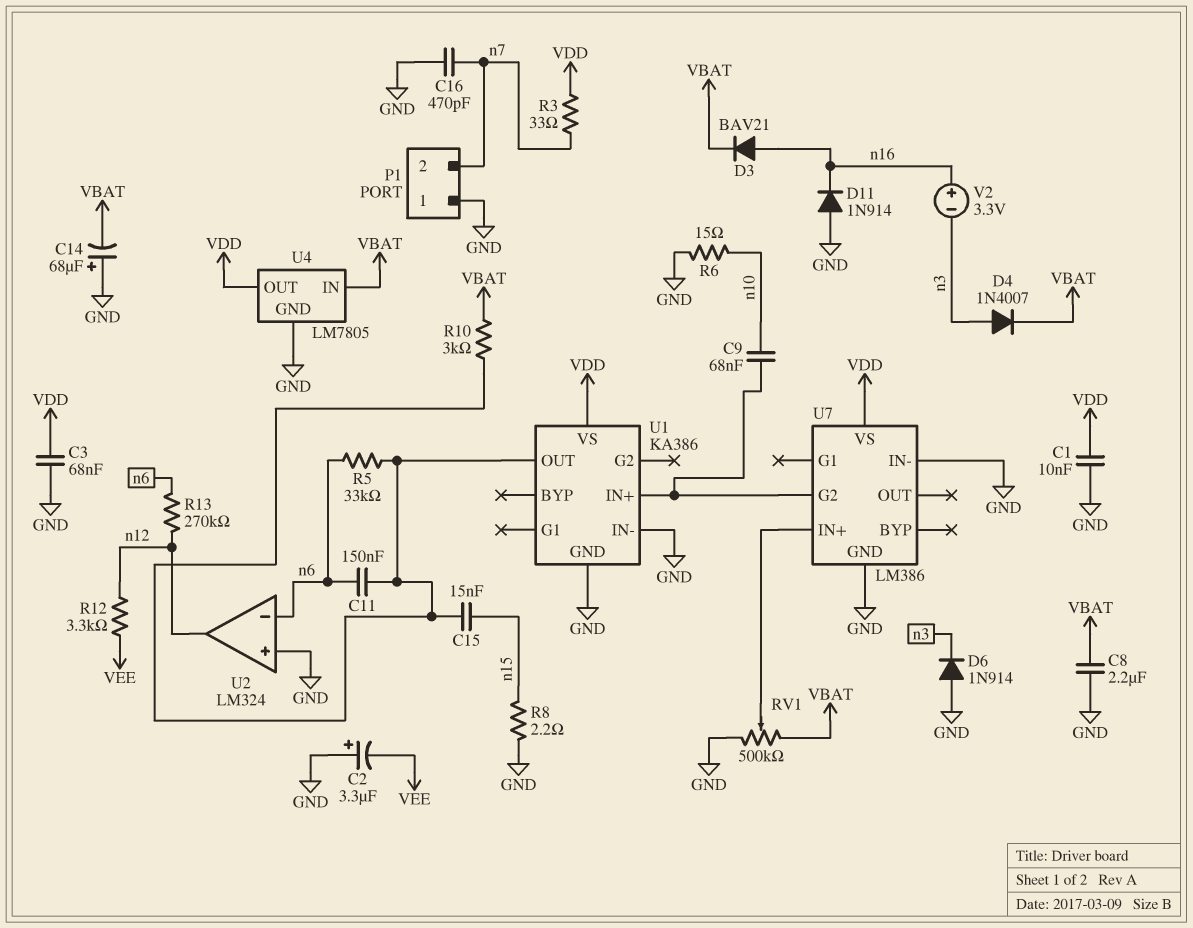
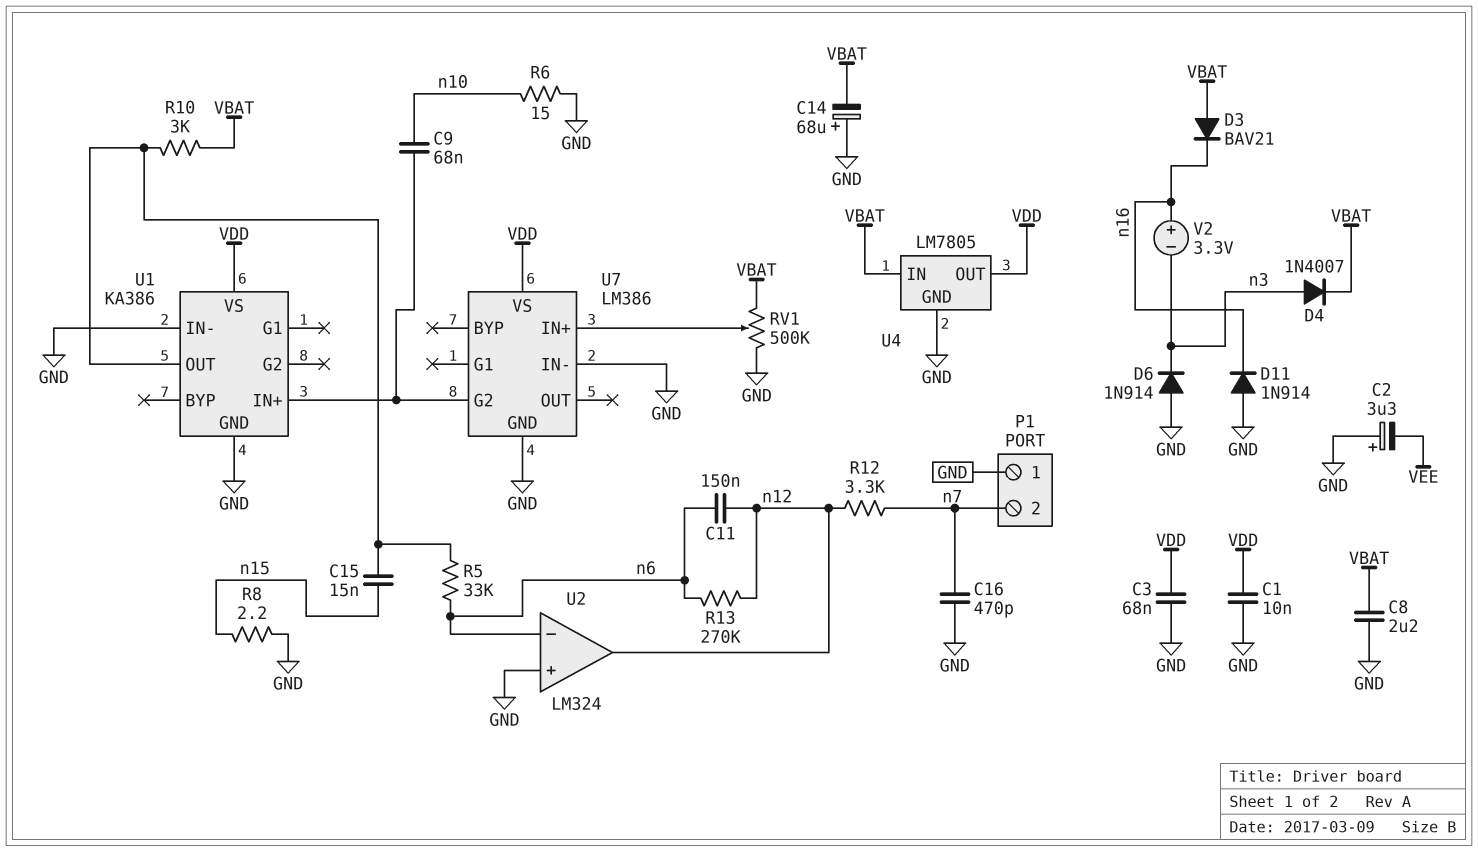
C11: 150nF (U1/OUT, n6) -> 150nF (n6, n12)
D3: diode BAV21 (A n16, K VBAT) -> diode BAV21 (A VBAT, K n16)
R3: 33 (VDD, n7) -> none
R12: 3.3k (VEE, n12) -> 3.3k (n7, n12)

